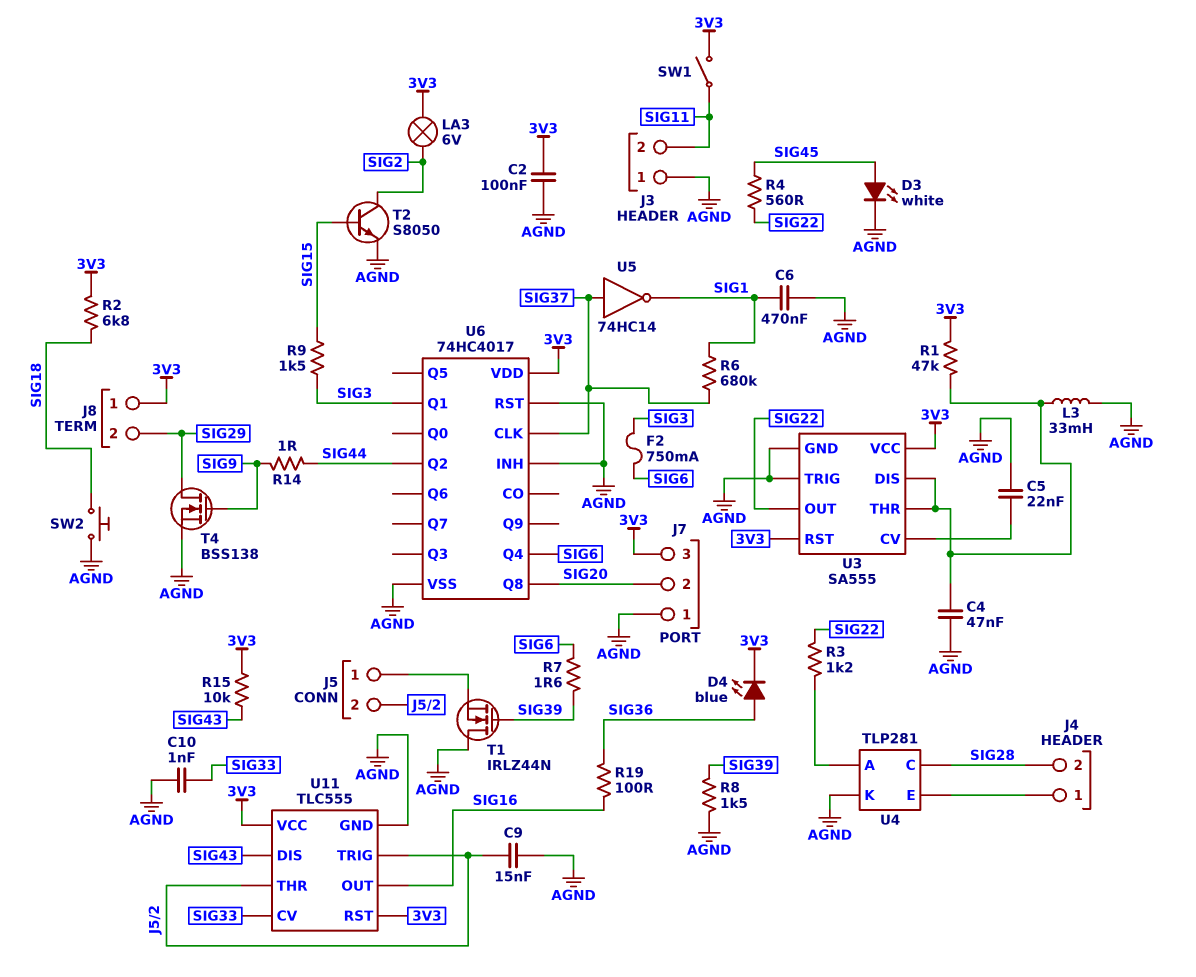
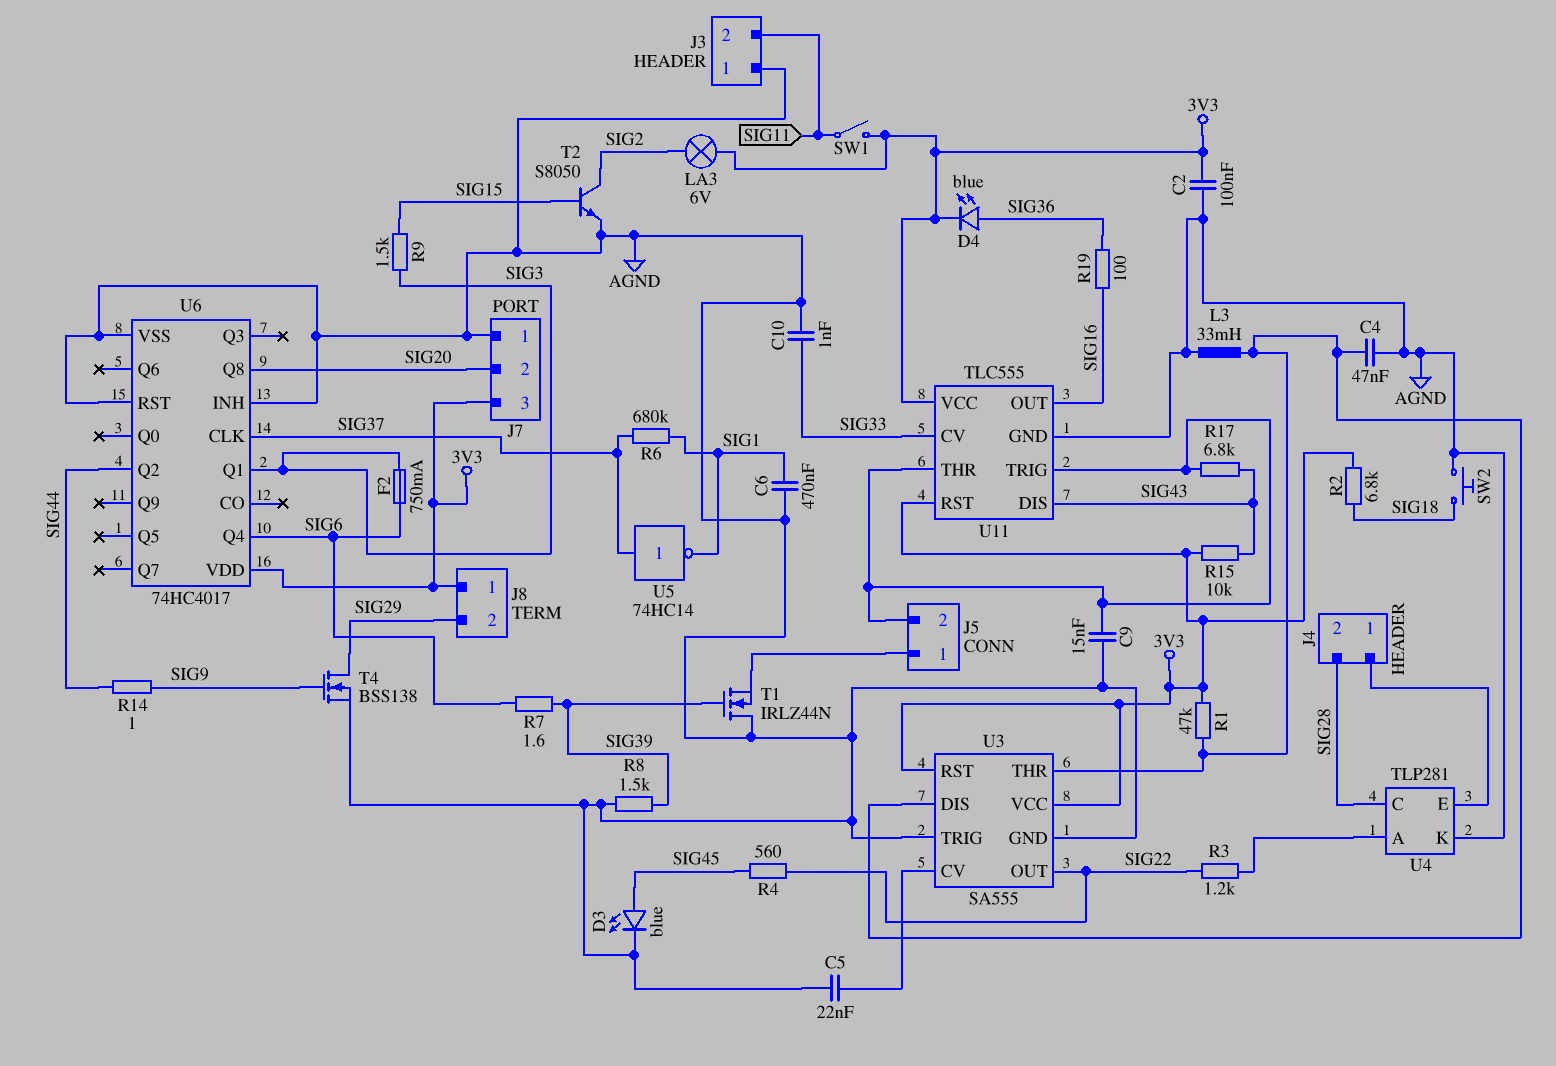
D3: LED white (A SIG45, K AGND) -> LED blue (A SIG45, K AGND)
R17: none -> 6.8k (J5/2, SIG43)

